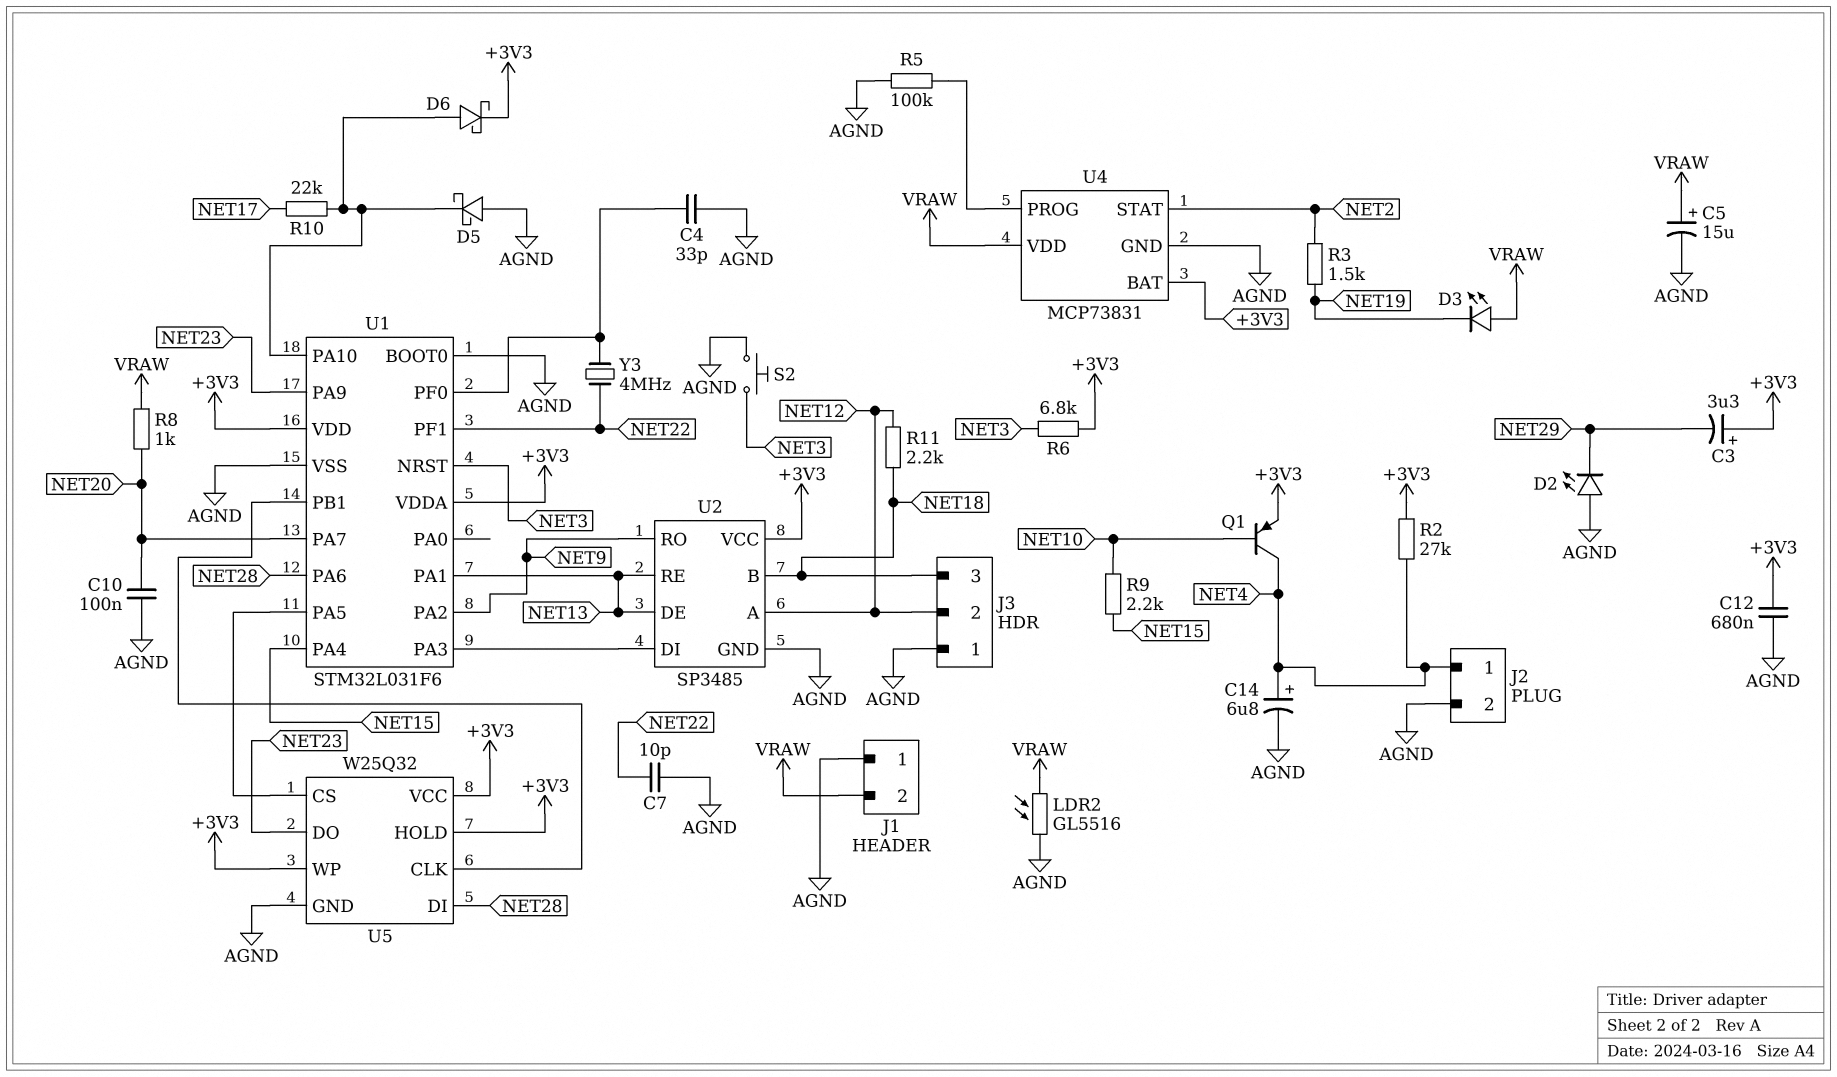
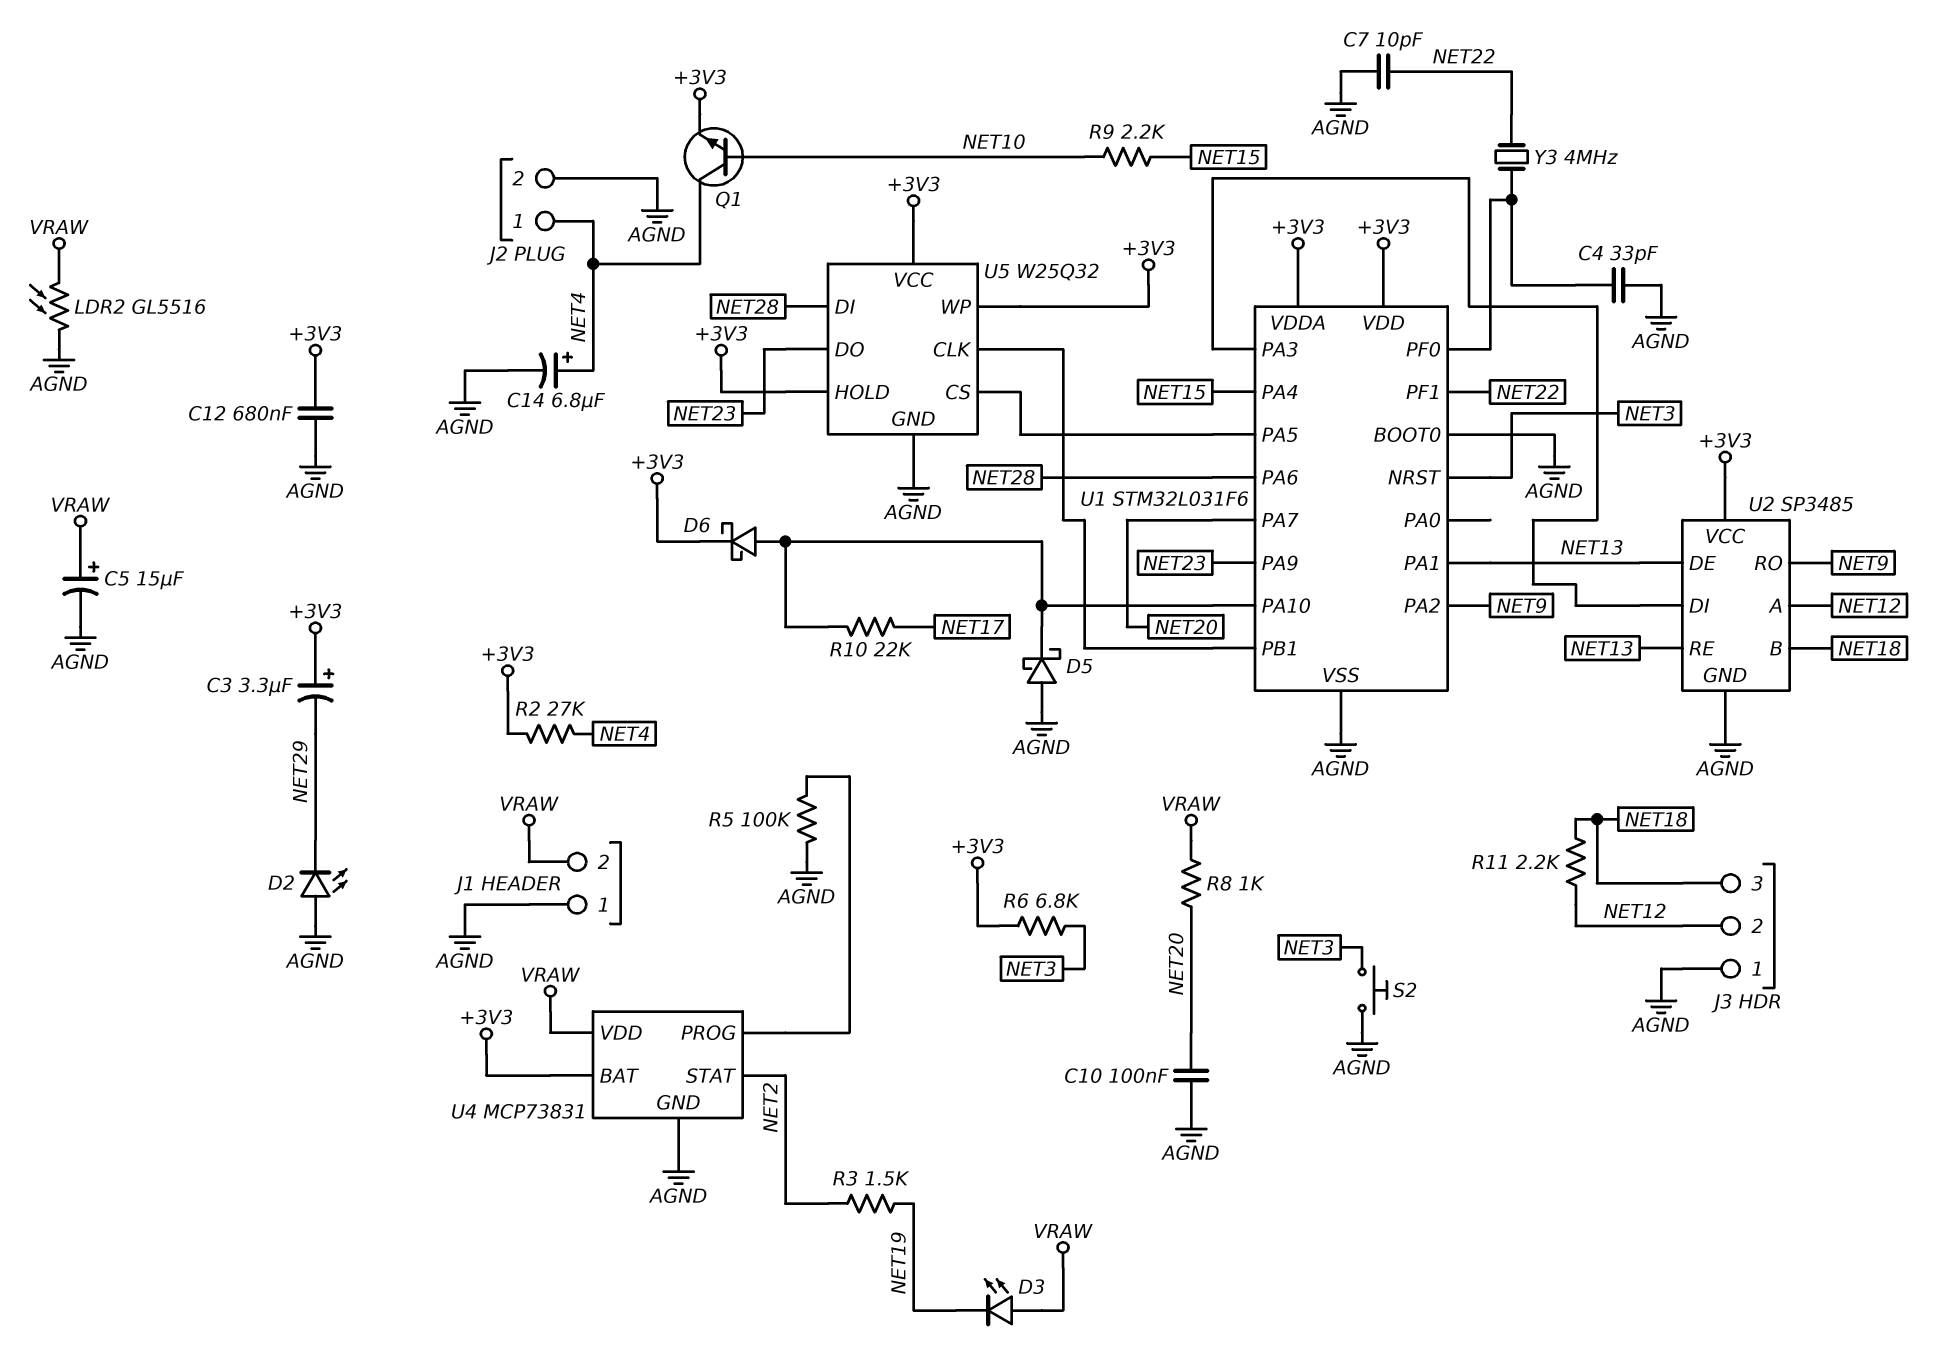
Q1: PNP (B NET10, C NET4, E +3V3) -> NPN (B NET10, C NET4, E +3V3)

